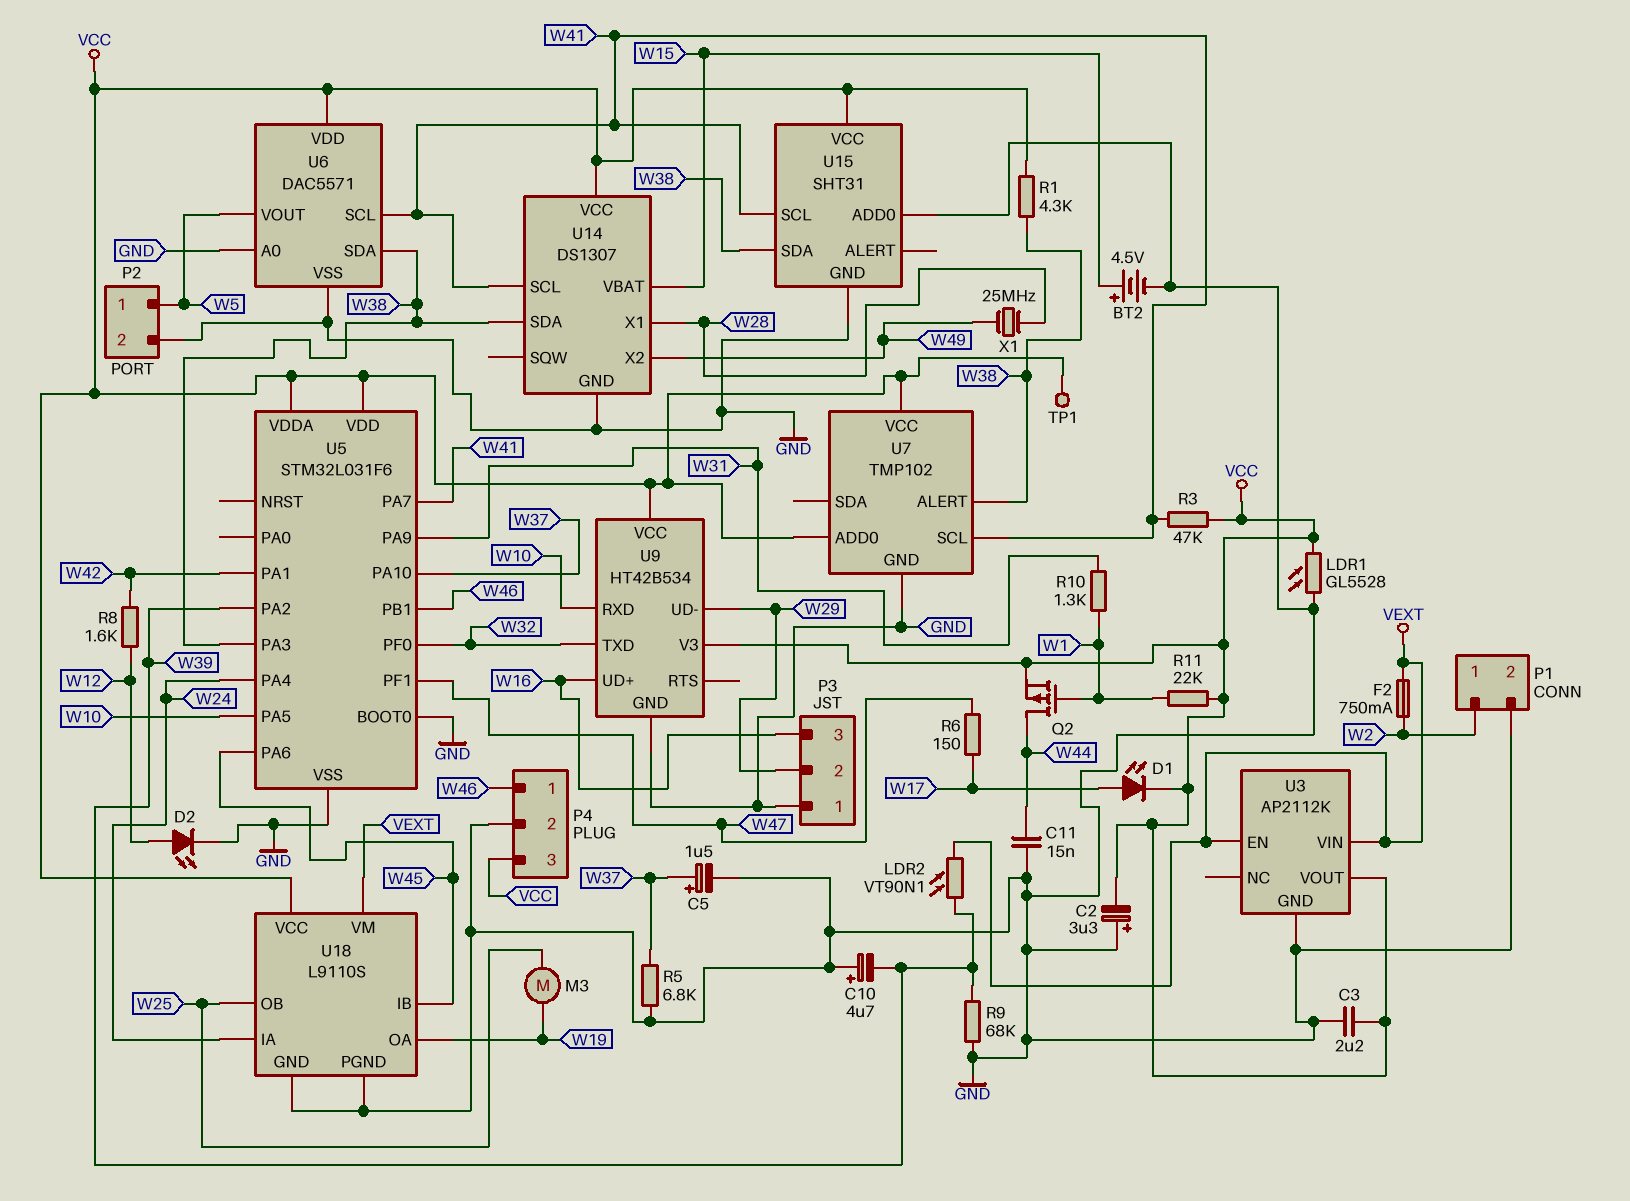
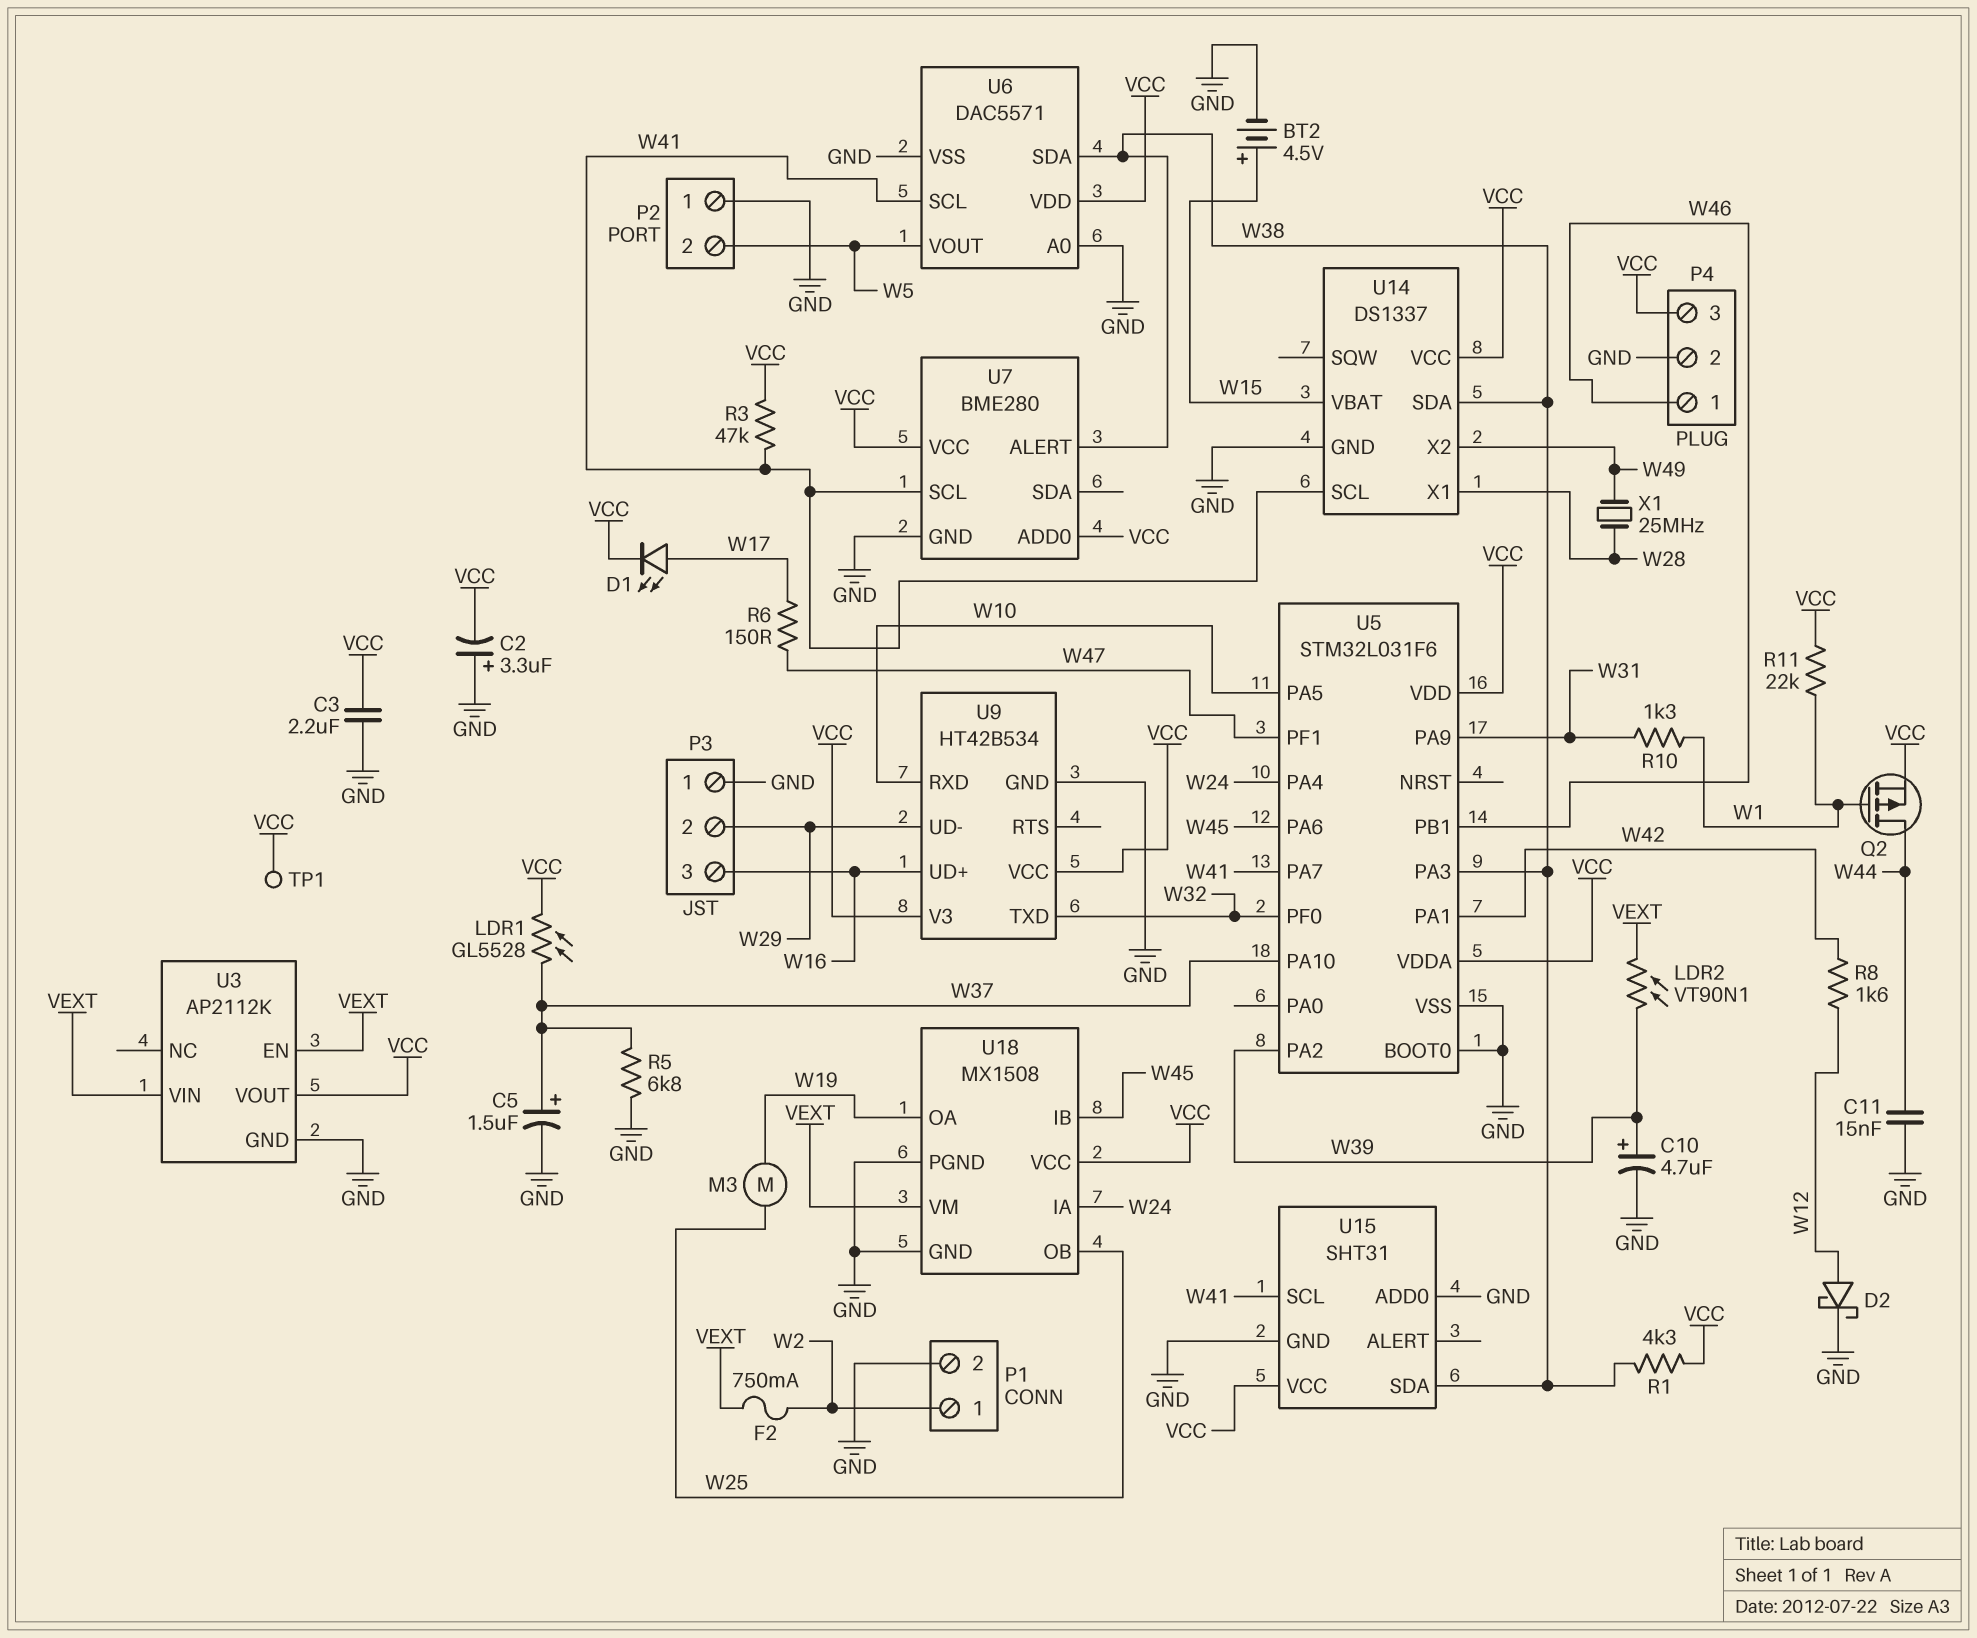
C10: 4.7uF (plus GND, minus W39) -> 4.7uF (plus W39, minus GND)
D2: LED (A W12, K GND) -> schottky (A W12, K GND)
LDR1: GL5528 (GND, VCC) -> GL5528 (VCC, W37)
P2 pin 1: W5 -> GND
P2 pin 2: GND -> W5
R9: 68k (GND, W39) -> none
U7: TMP102 -> BME280
U14: DS1307 -> DS1337
U18: L9110S -> MX1508

